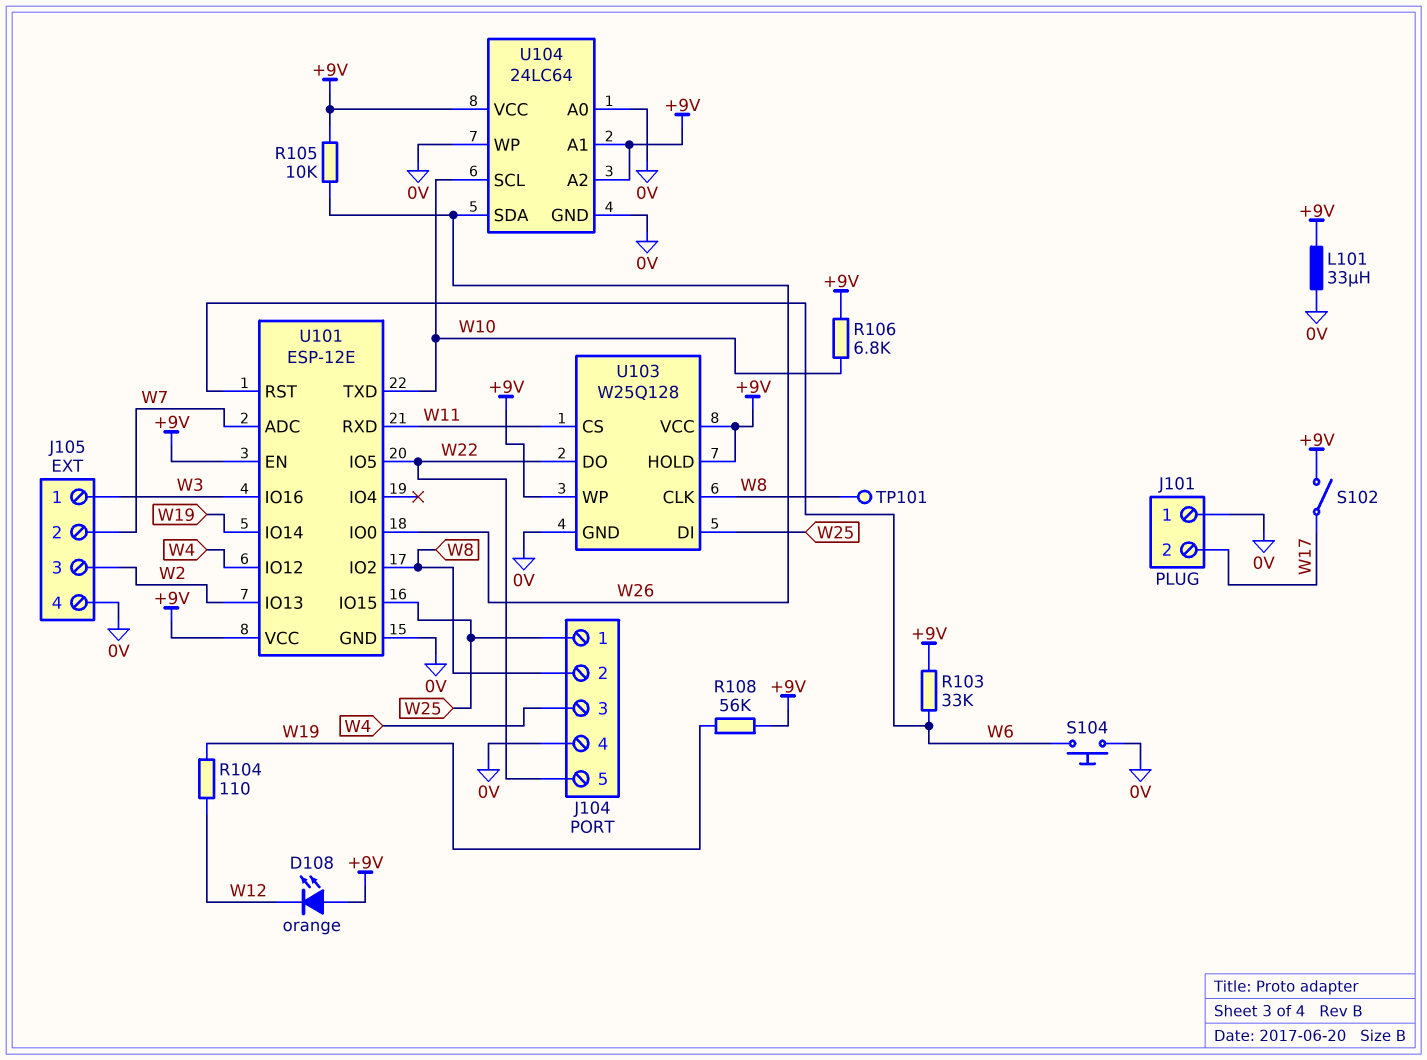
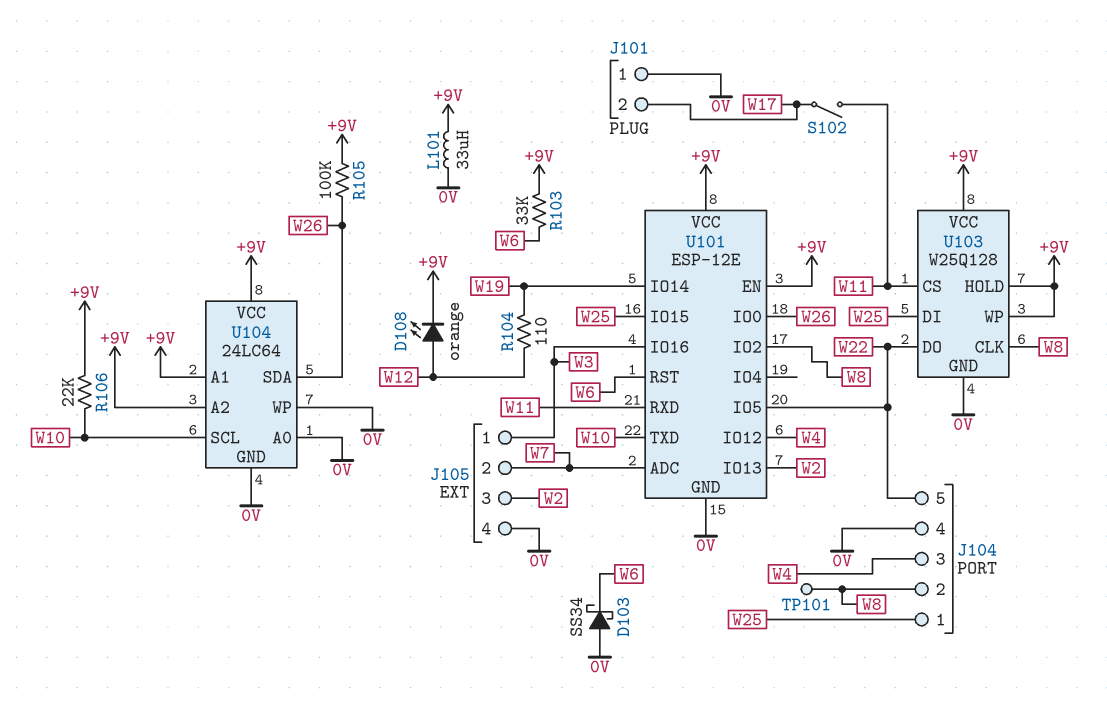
D103: none -> schottky SS34 (A 0V, K W6)
D108: LED orange (A +9V, K W12) -> LED orange (A W12, K +9V)
R105: 10k (+9V, W26) -> 100k (+9V, W26)
R106: 6.8k (+9V, W10) -> 22k (+9V, W10)
R108: 56k (+9V, W19) -> none
S102: switch (+9V, W17) -> switch (W11, W17)
S104: button (0V, W6) -> none

